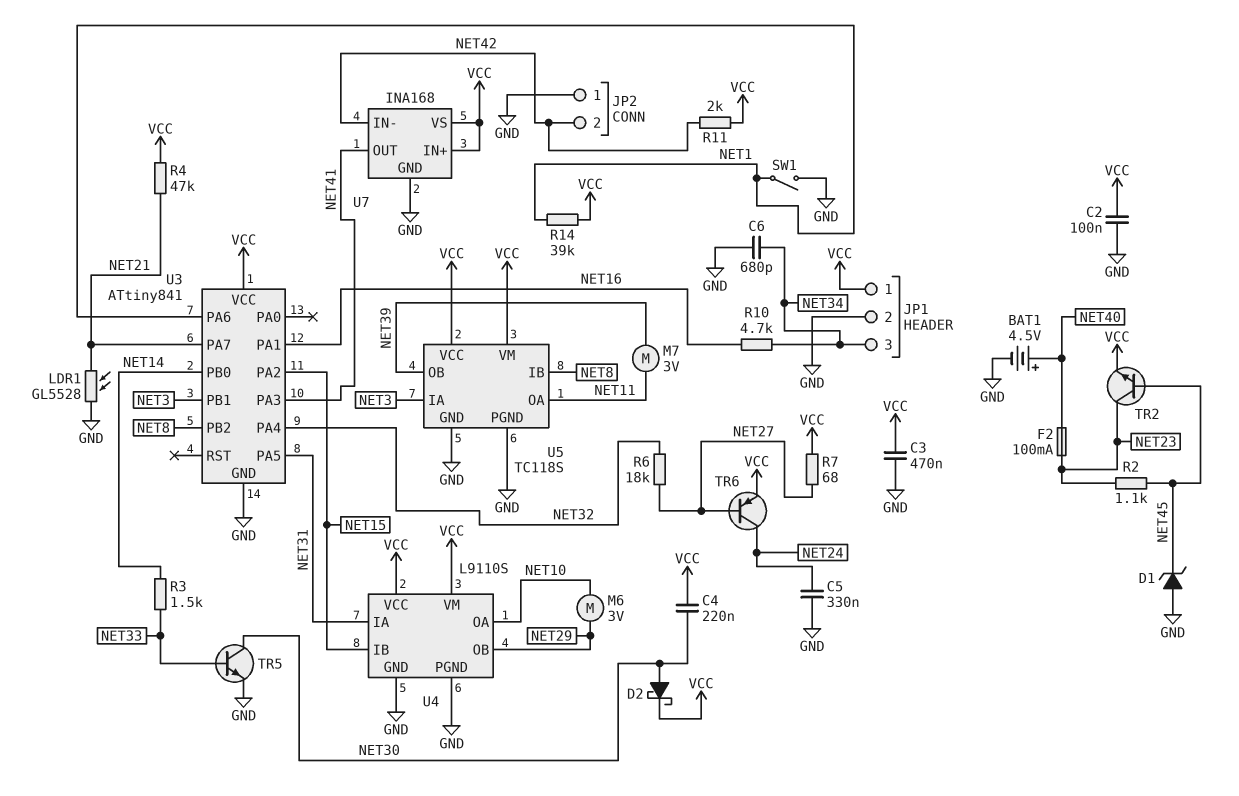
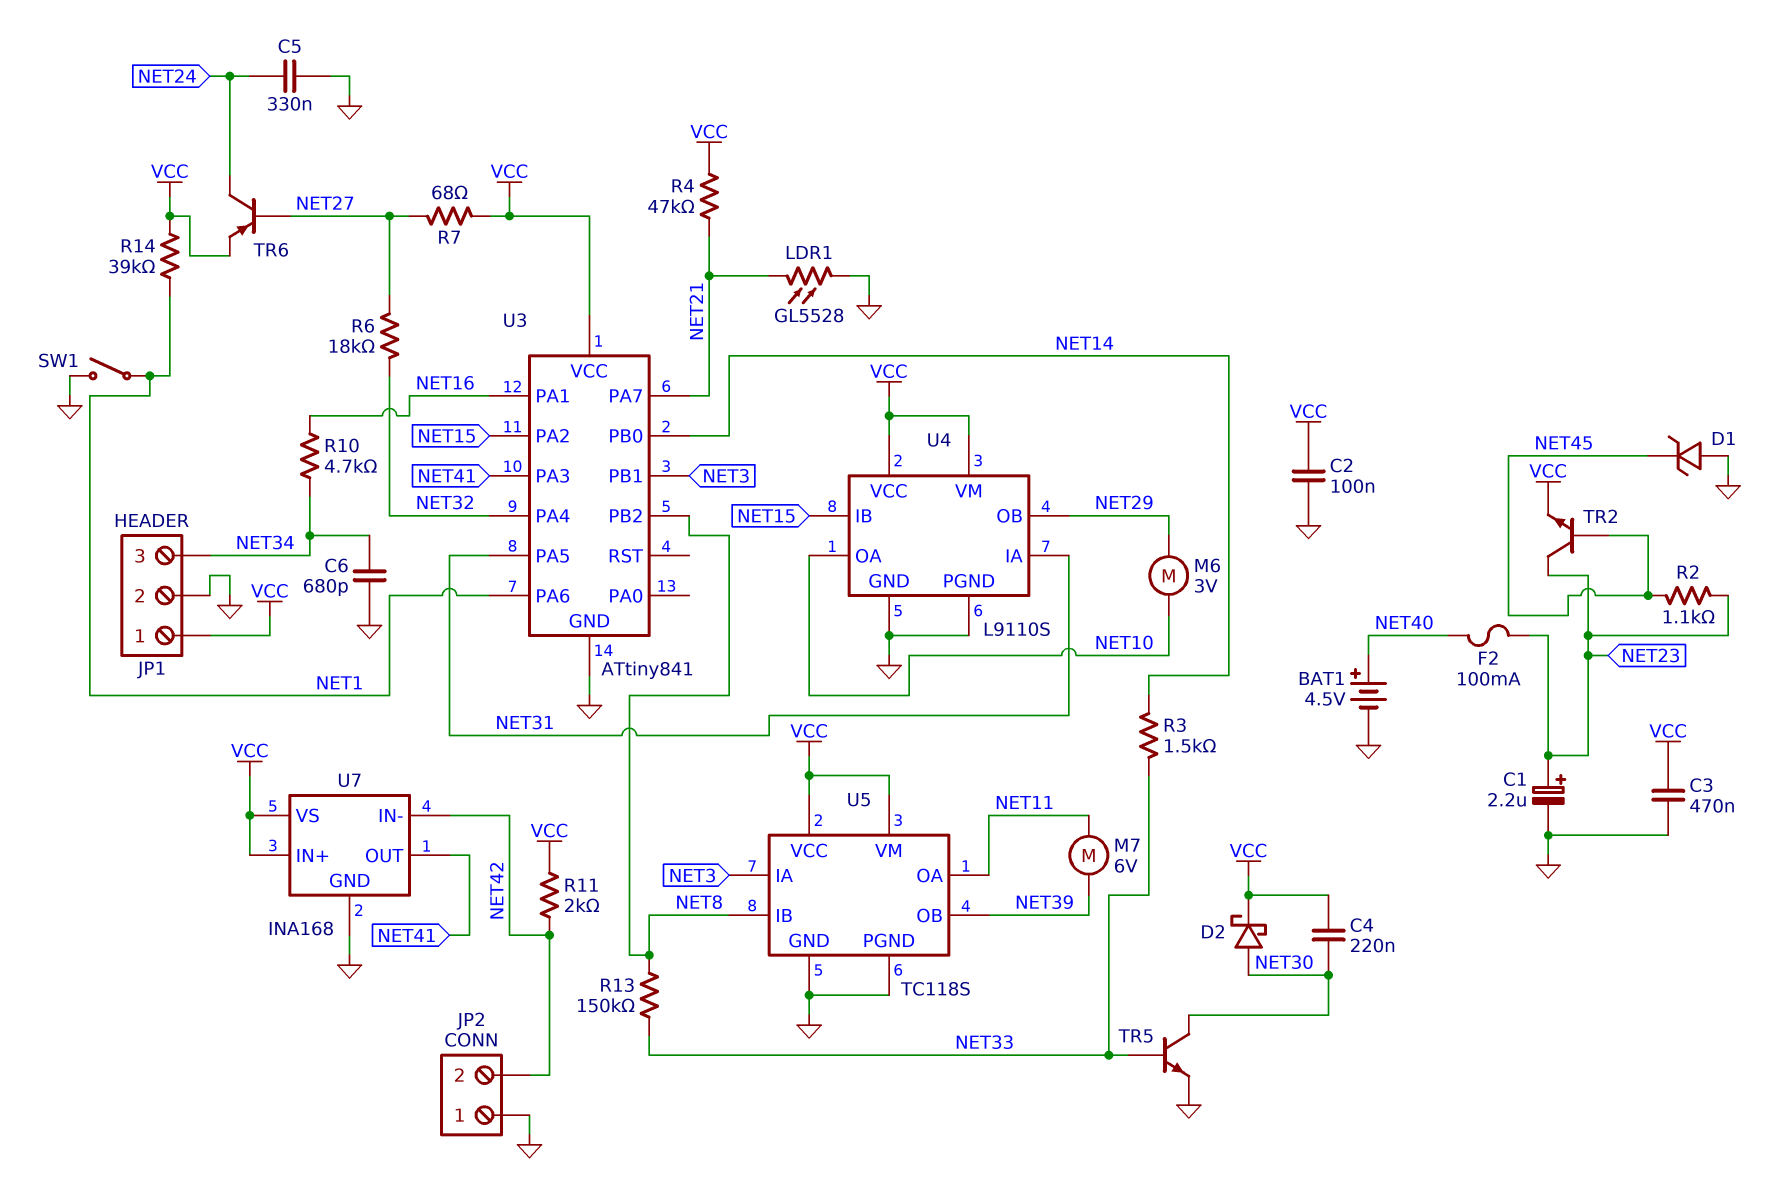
C1: none -> 2.2uF (plus NET23, minus GND)
M7: motor 3V (NET11, NET39) -> motor 6V (NET11, NET39)
R13: none -> 150k (NET8, NET33)

